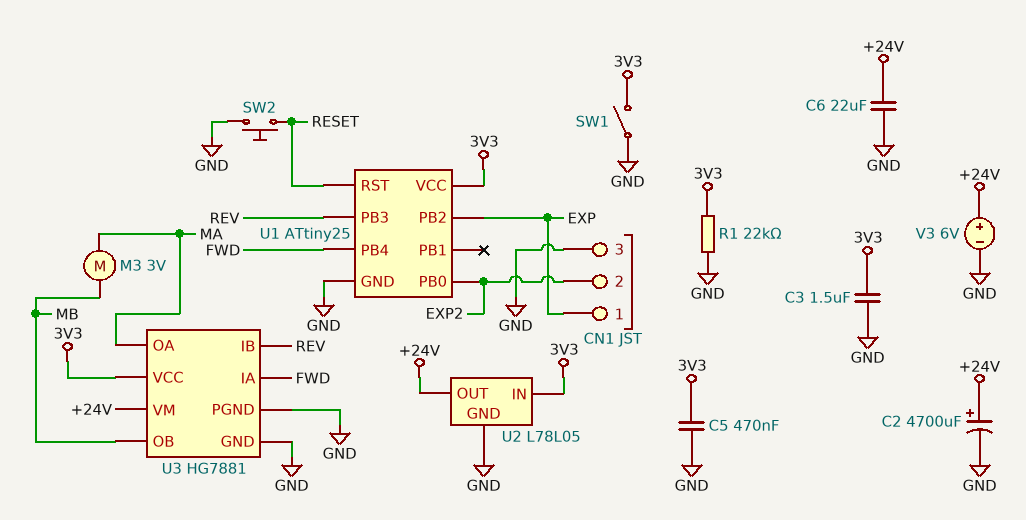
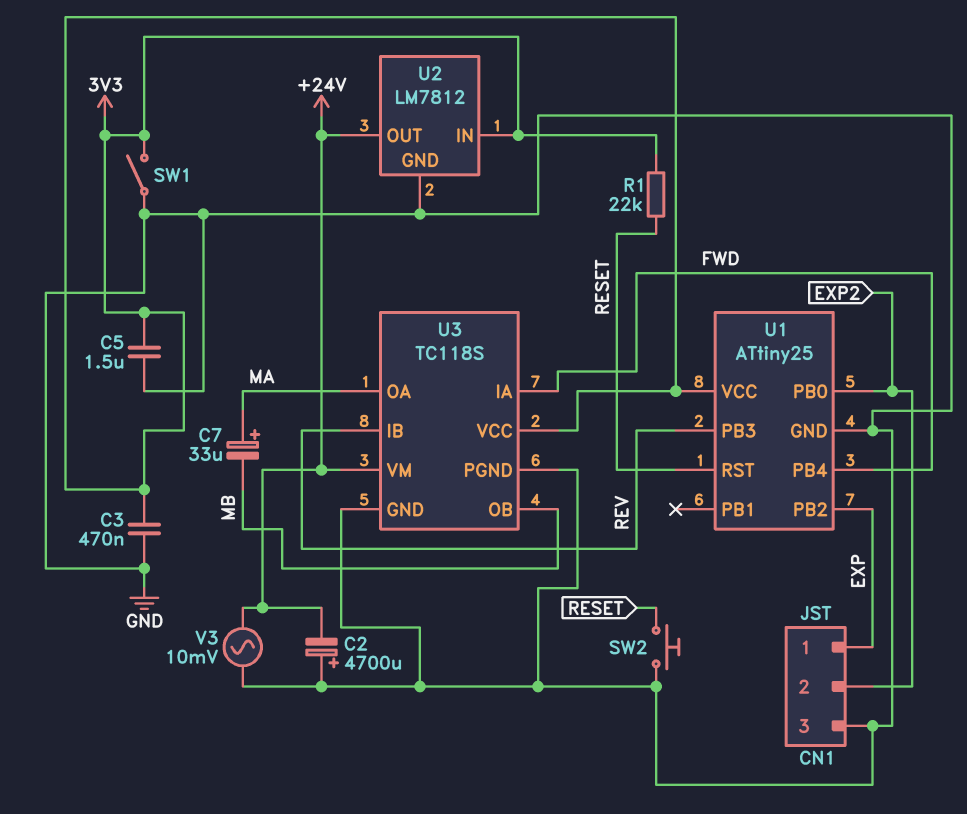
C2: 4700uF (plus +24V, minus GND) -> 4700uF (plus GND, minus +24V)
C3: 1.5uF (3V3, GND) -> 470nF (3V3, GND)
C5: 470nF (3V3, GND) -> 1.5uF (3V3, GND)
C6: 22uF (+24V, GND) -> none
C7: none -> 33uF (plus MA, minus MB)
M3: motor 3V (MA, MB) -> none
R1: 22k (3V3, GND) -> 22k (3V3, RESET)
U2: L78L05 -> LM7812
U3: HG7881 -> TC118S
V3: 6V (plus +24V, minus GND) -> AC 10mV (+24V, GND)

